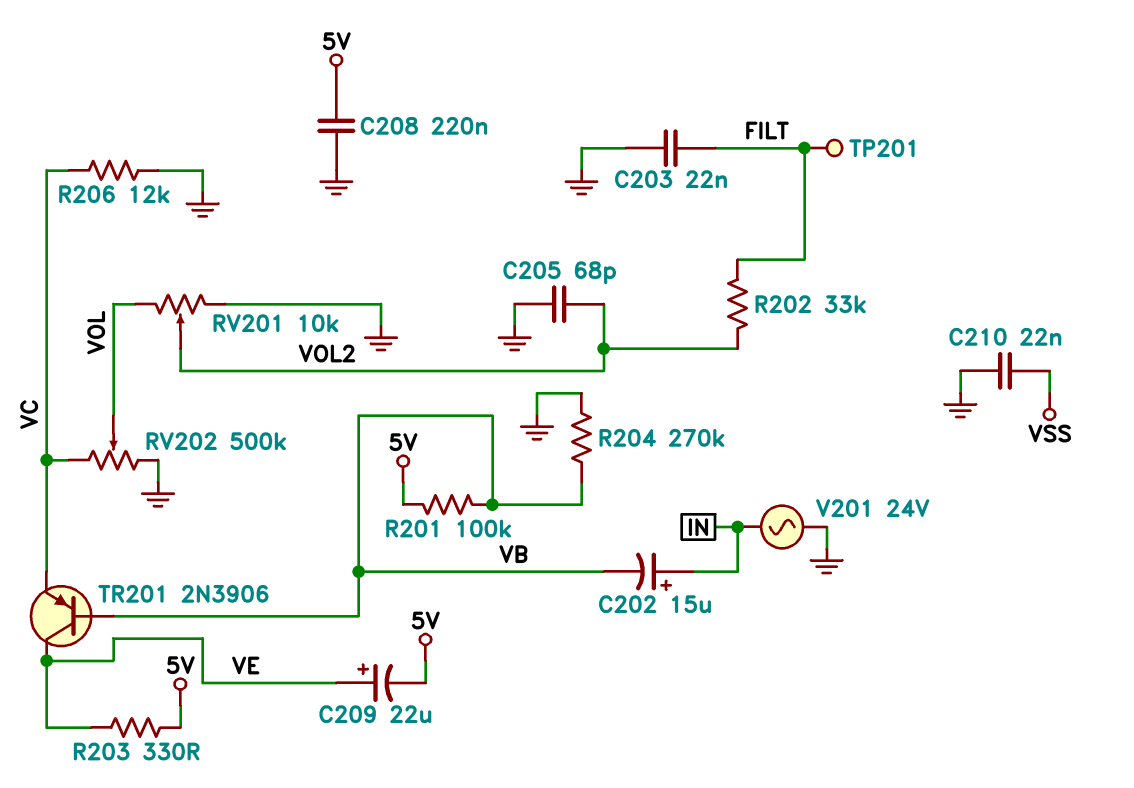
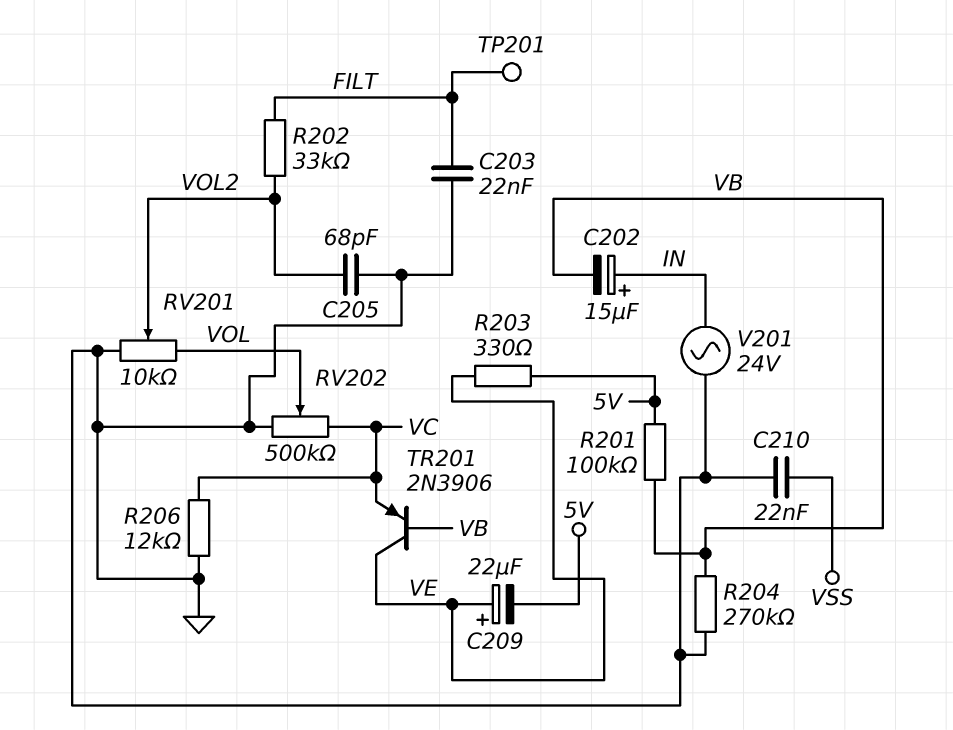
C208: 220nF (5V, GND) -> none

